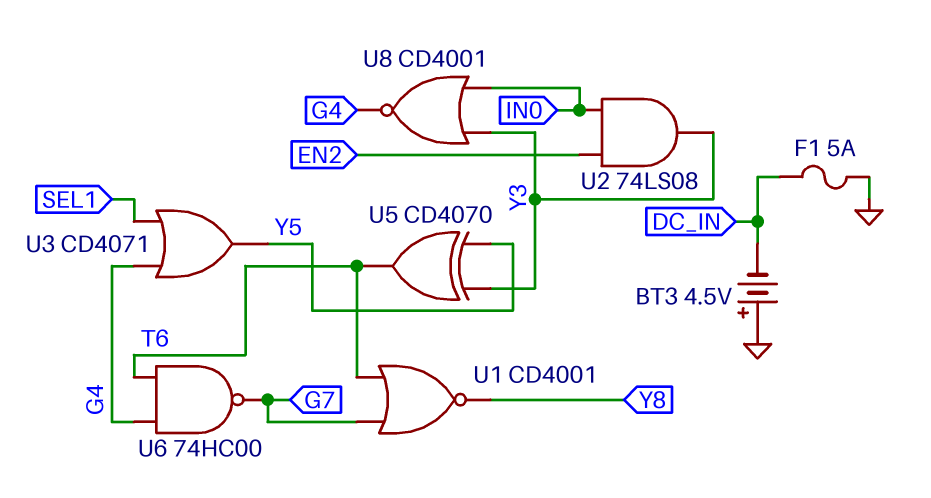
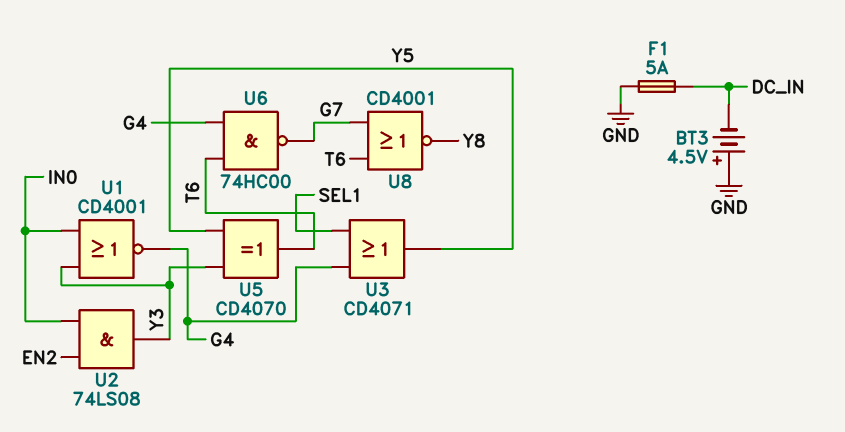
U1: NOR CD4001 (in G7, in T6, out Y8) -> NOR CD4001 (in IN0, in Y3, out G4)
U8: NOR CD4001 (in IN0, in Y3, out G4) -> NOR CD4001 (in G7, in T6, out Y8)

